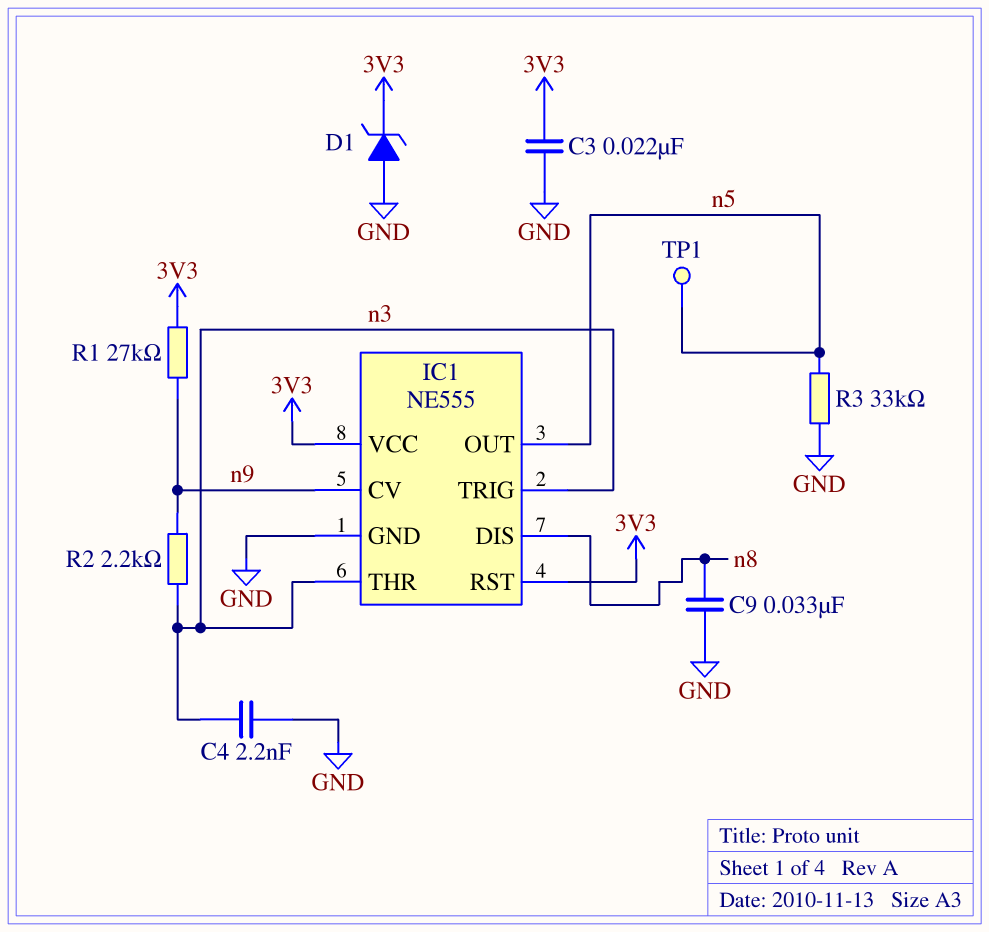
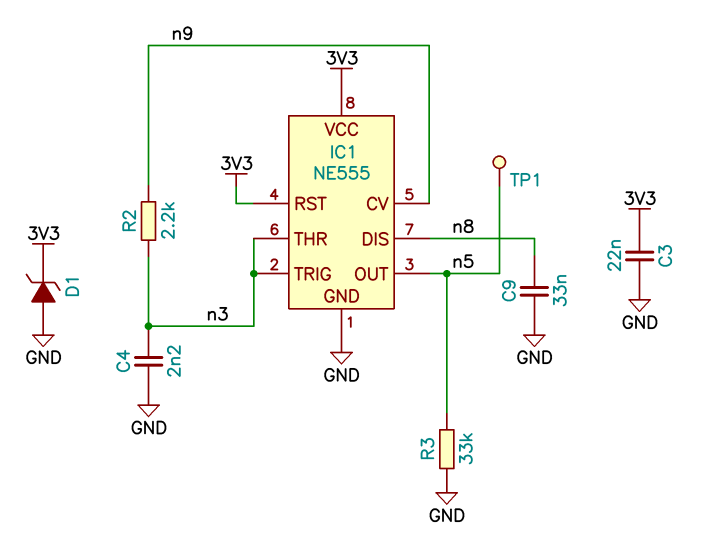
R1: 27k (3V3, n9) -> none

